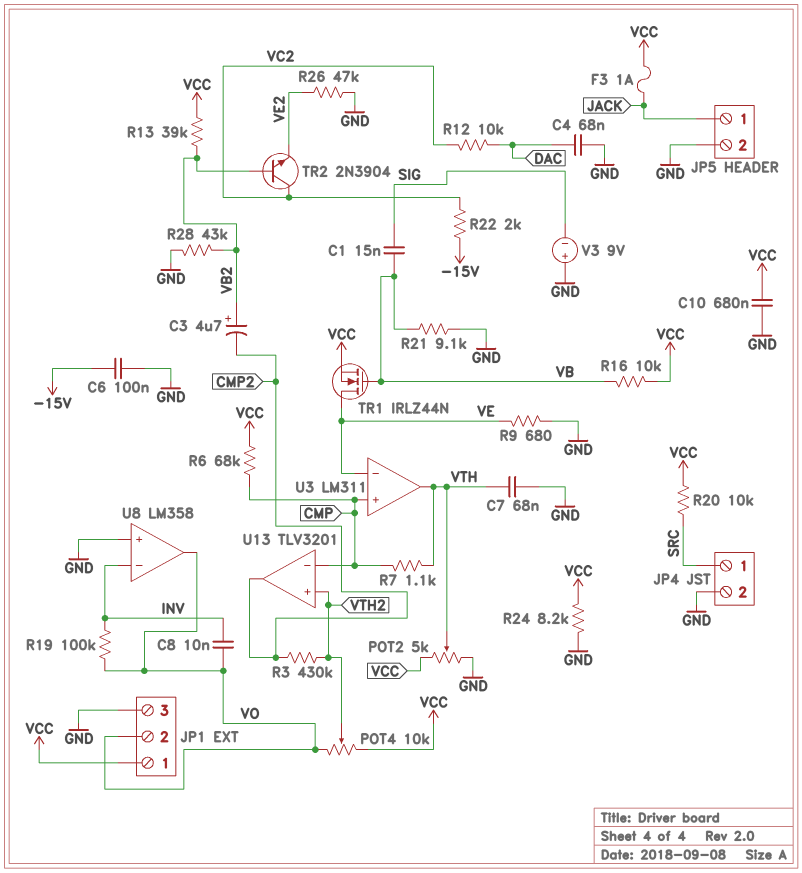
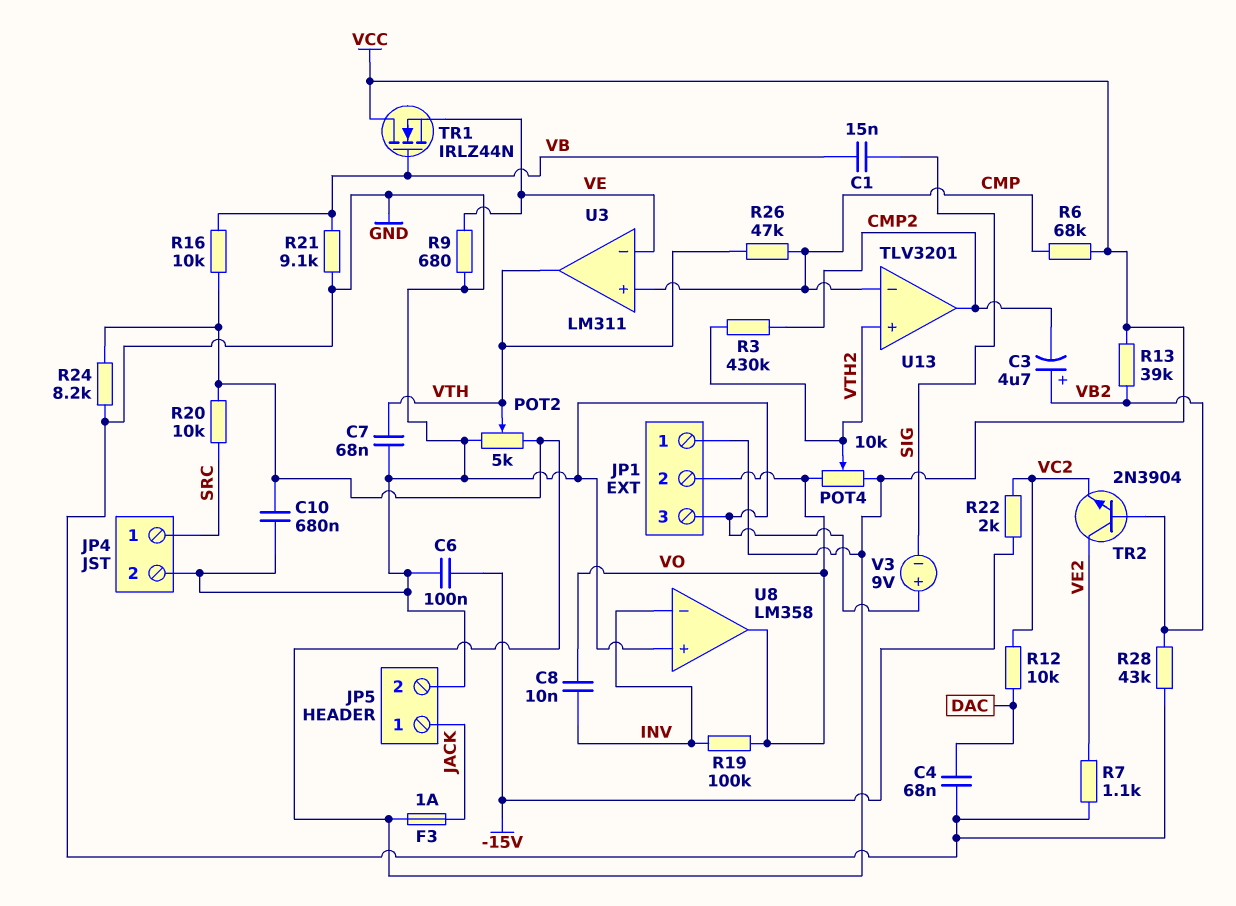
R7: 1.1k (CMP, VTH) -> 1.1k (GND, VE2)
R26: 47k (GND, VE2) -> 47k (CMP, VTH)
TR1: NMOS IRLZ44N (G VB, D VE, S VCC) -> NMOS IRLZ44N (G VB, D VCC, S VE)
TR2: NPN 2N3904 (B VB2, C VC2, E VE2) -> NPN 2N3904 (B VB2, C VE2, E VC2)

